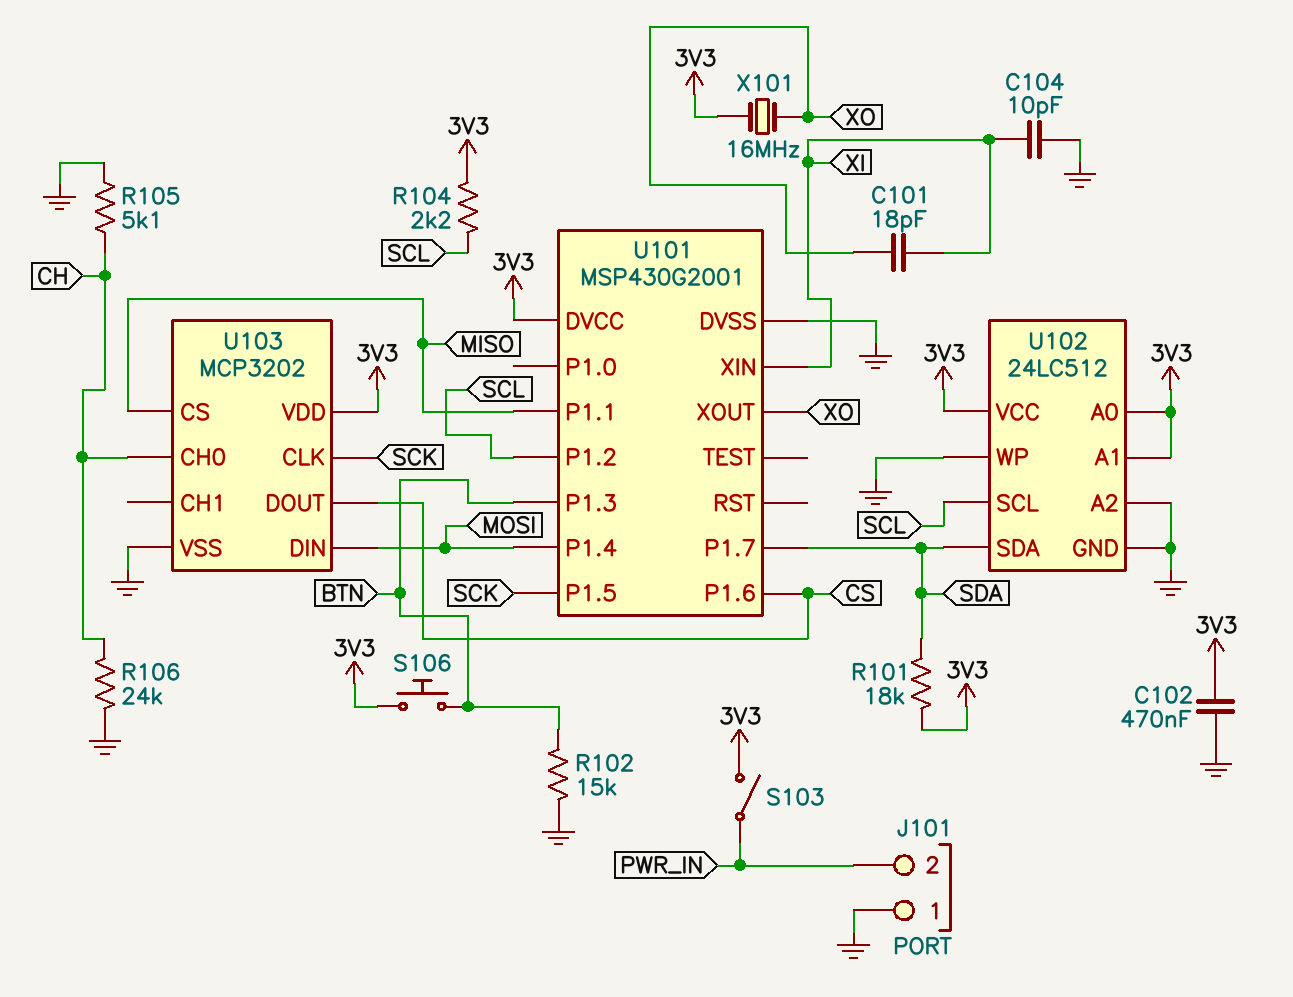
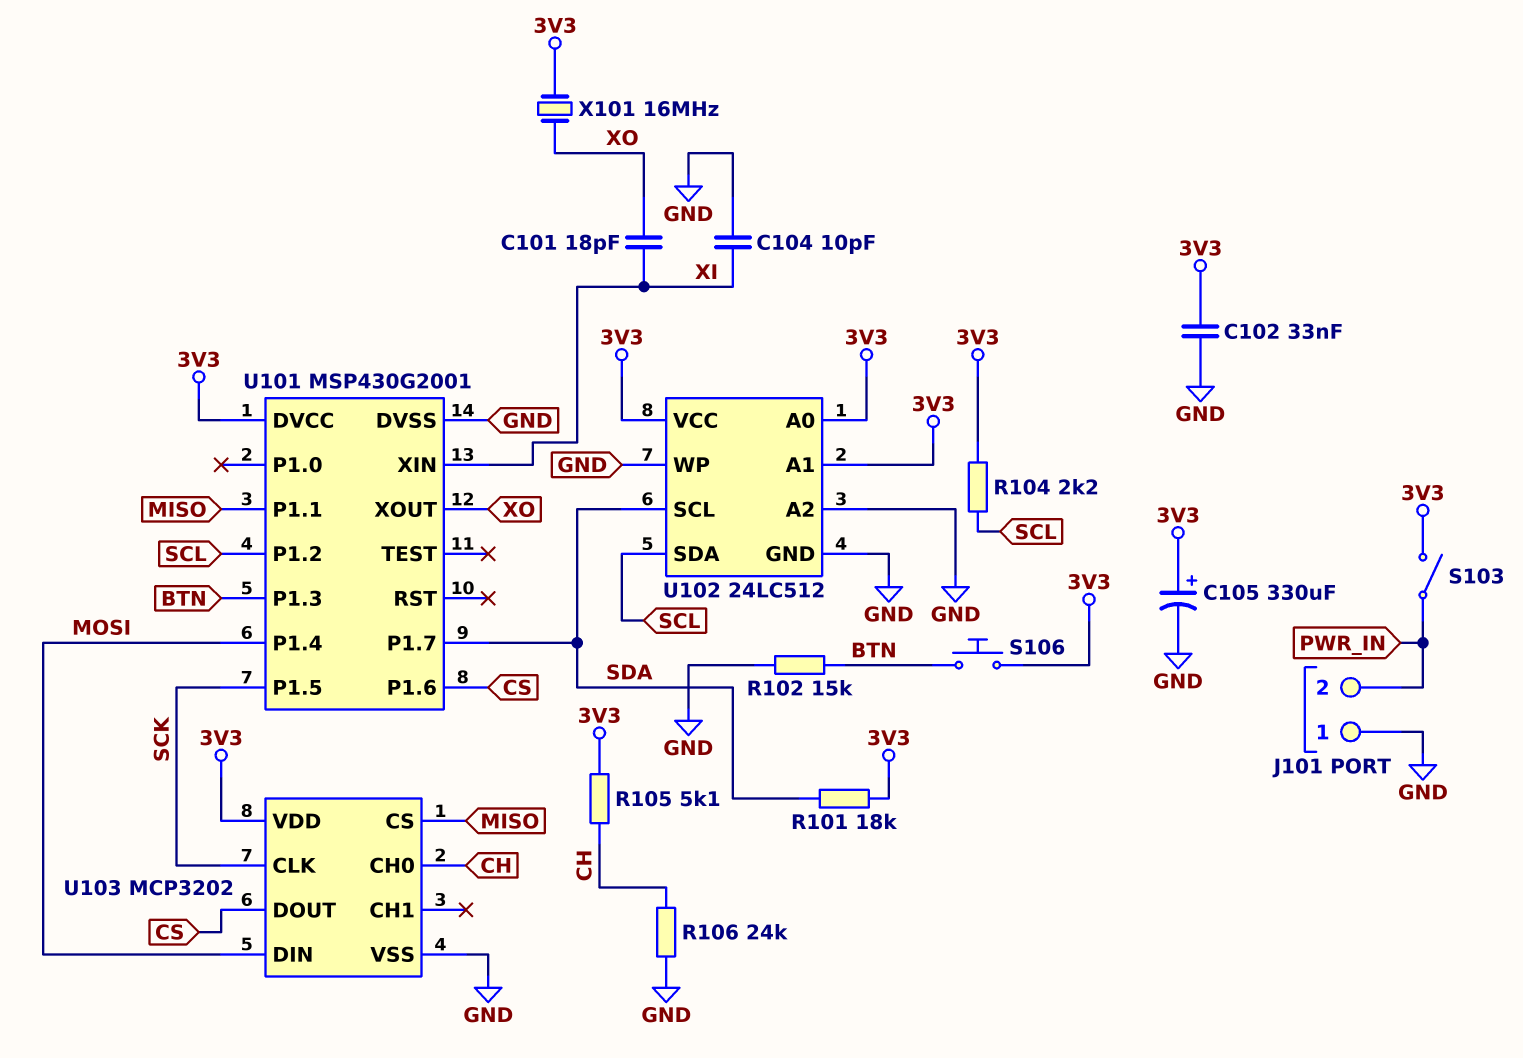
C102: 470nF (3V3, GND) -> 33nF (3V3, GND)
C105: none -> 330uF (plus 3V3, minus GND)
R105: 5.1k (CH, GND) -> 5.1k (3V3, CH)
U102 pin SCL: SCL -> SDA
U102 pin SDA: SDA -> SCL

